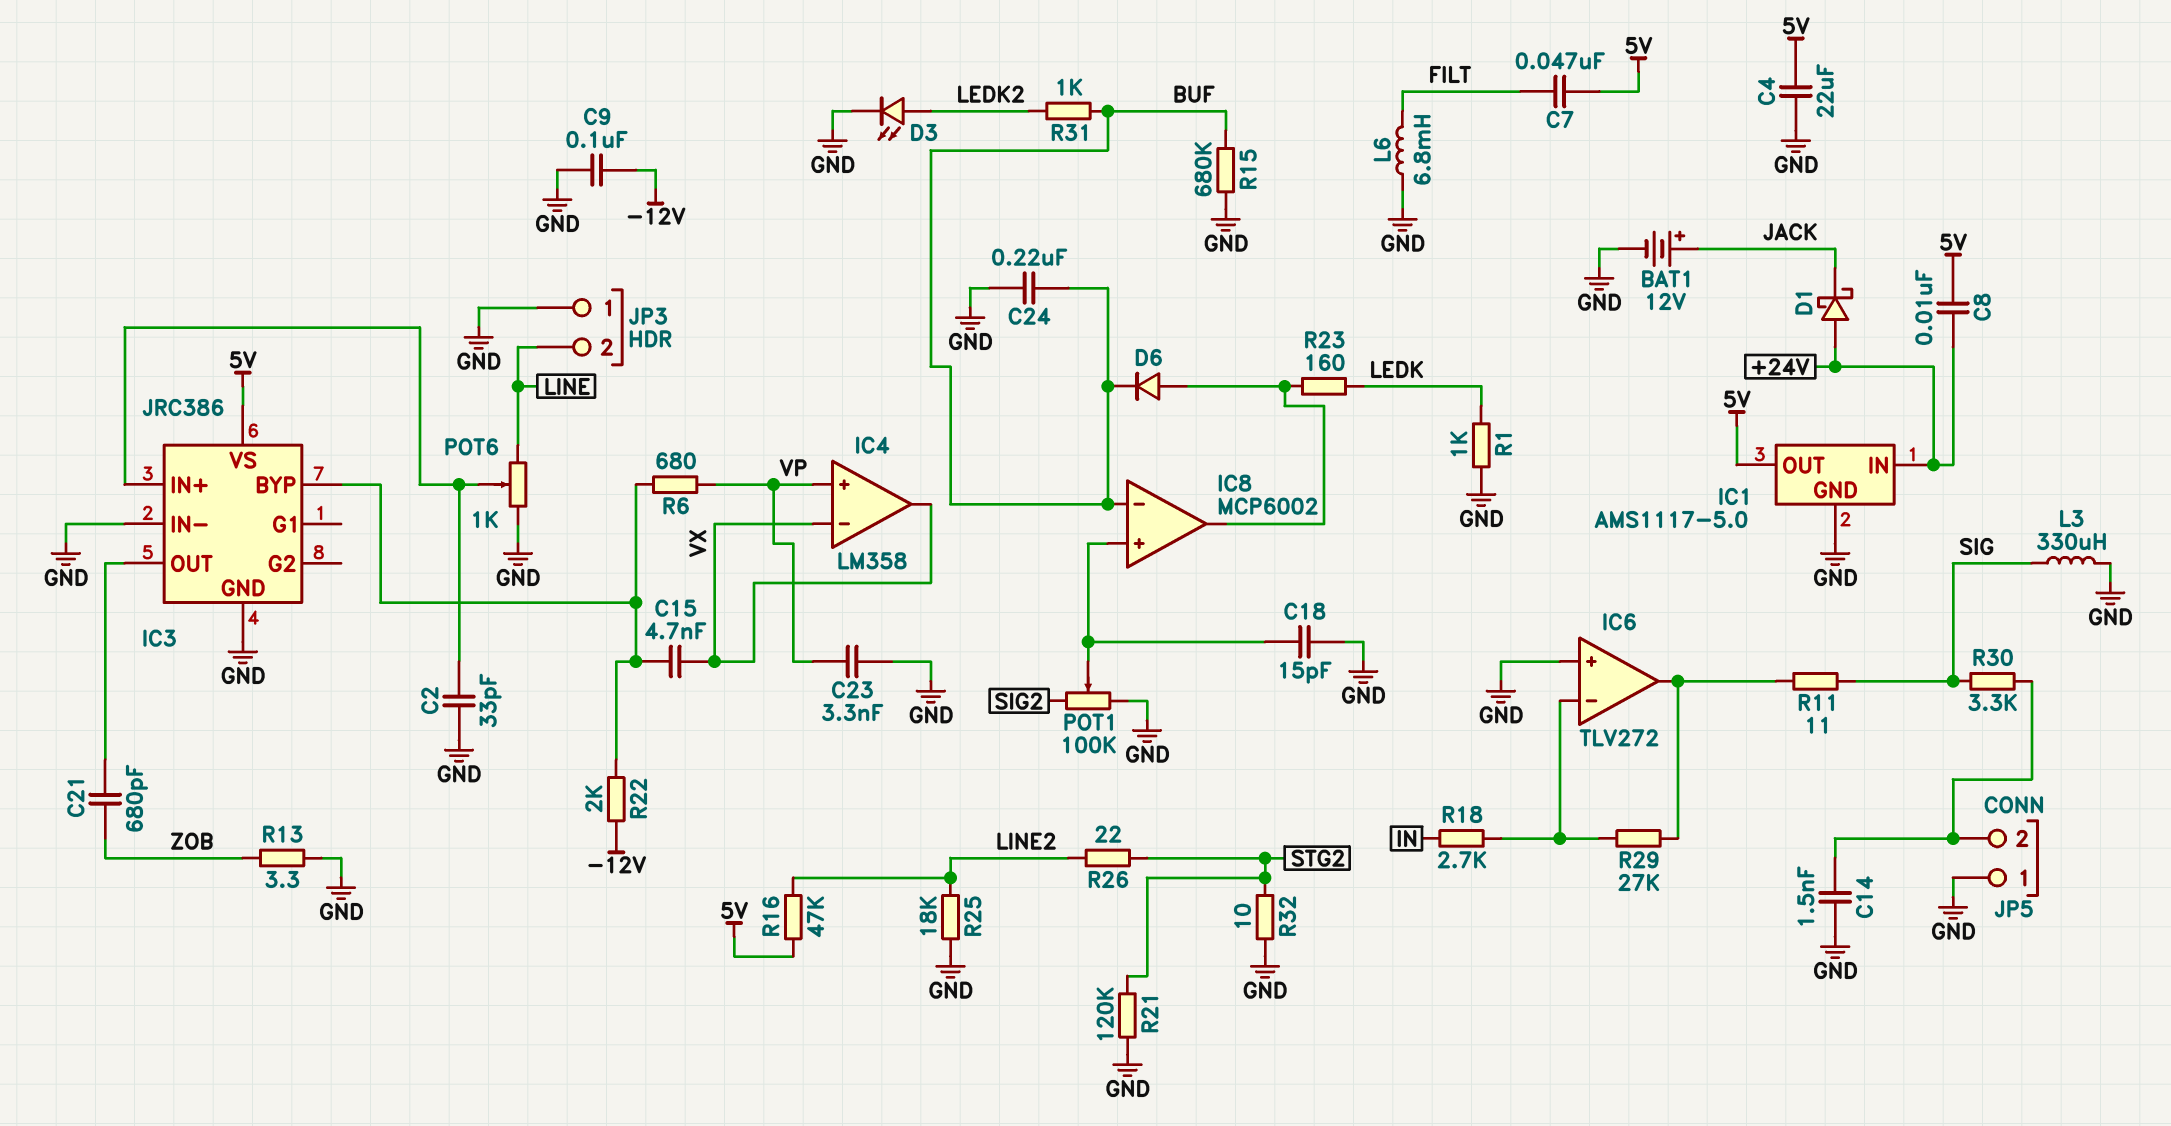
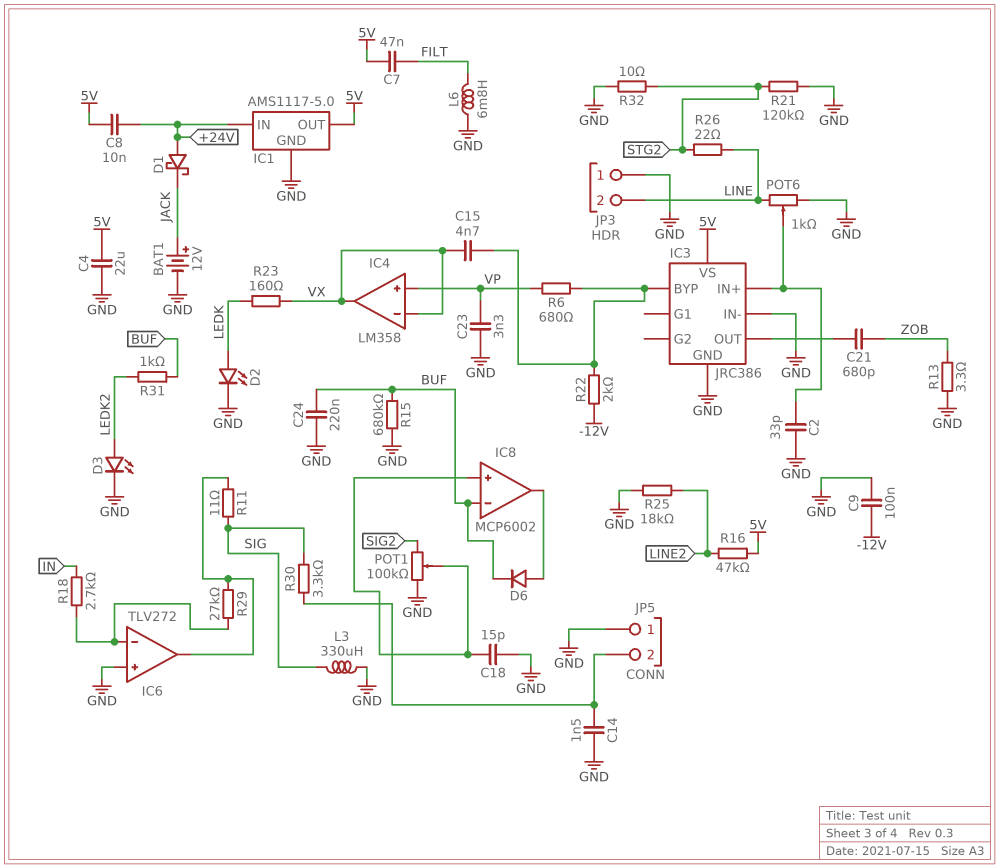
D2: none -> LED (A LEDK, K GND)
R1: 1k (GND, LEDK) -> none
R23: 160 (IC8/out, LEDK) -> 160 (LEDK, VX)
R26: 22 (LINE2, STG2) -> 22 (LINE, STG2)

